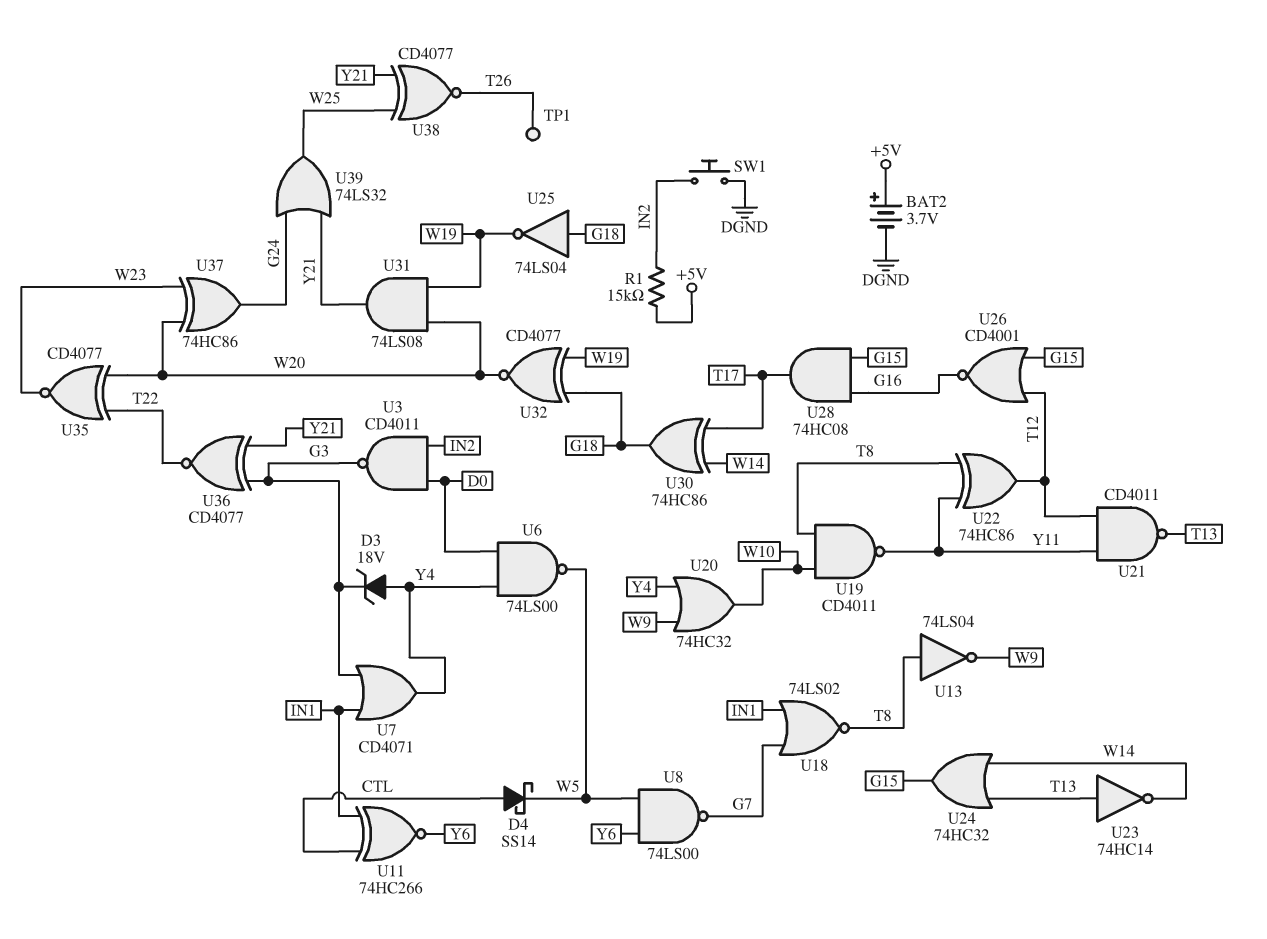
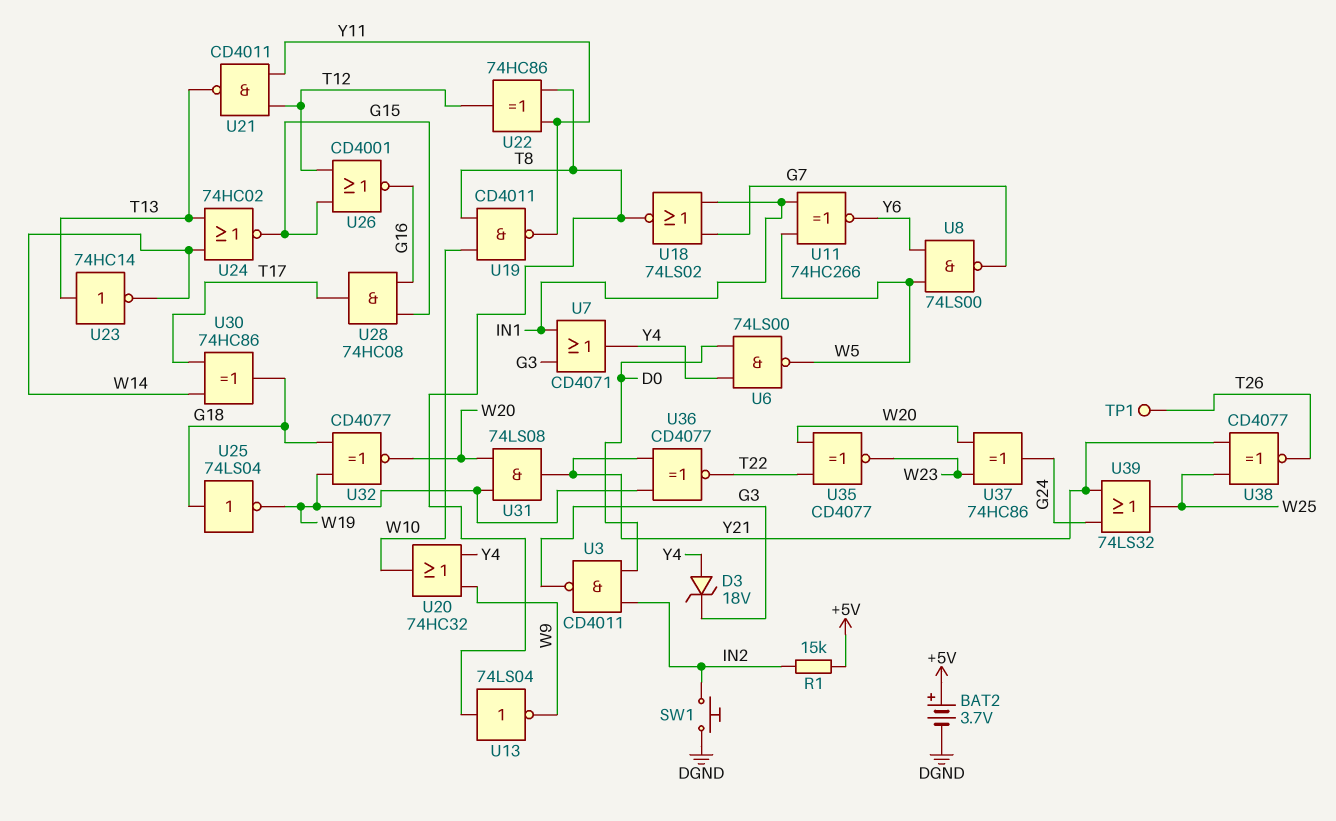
D4: schottky SS14 (A CTL, K W5) -> none
U11: XNOR 74HC266 (in CTL, in IN1, out Y6) -> XNOR 74HC266 (in IN1, in W5, out Y6)
U24: OR 74HC32 (in T13, in W14, out G15) -> NOR 74HC02 (in T13, in W14, out G15)
U36: XNOR CD4077 (in G3, in Y21, out T22) -> XNOR CD4077 (in W19, in Y21, out T22)

